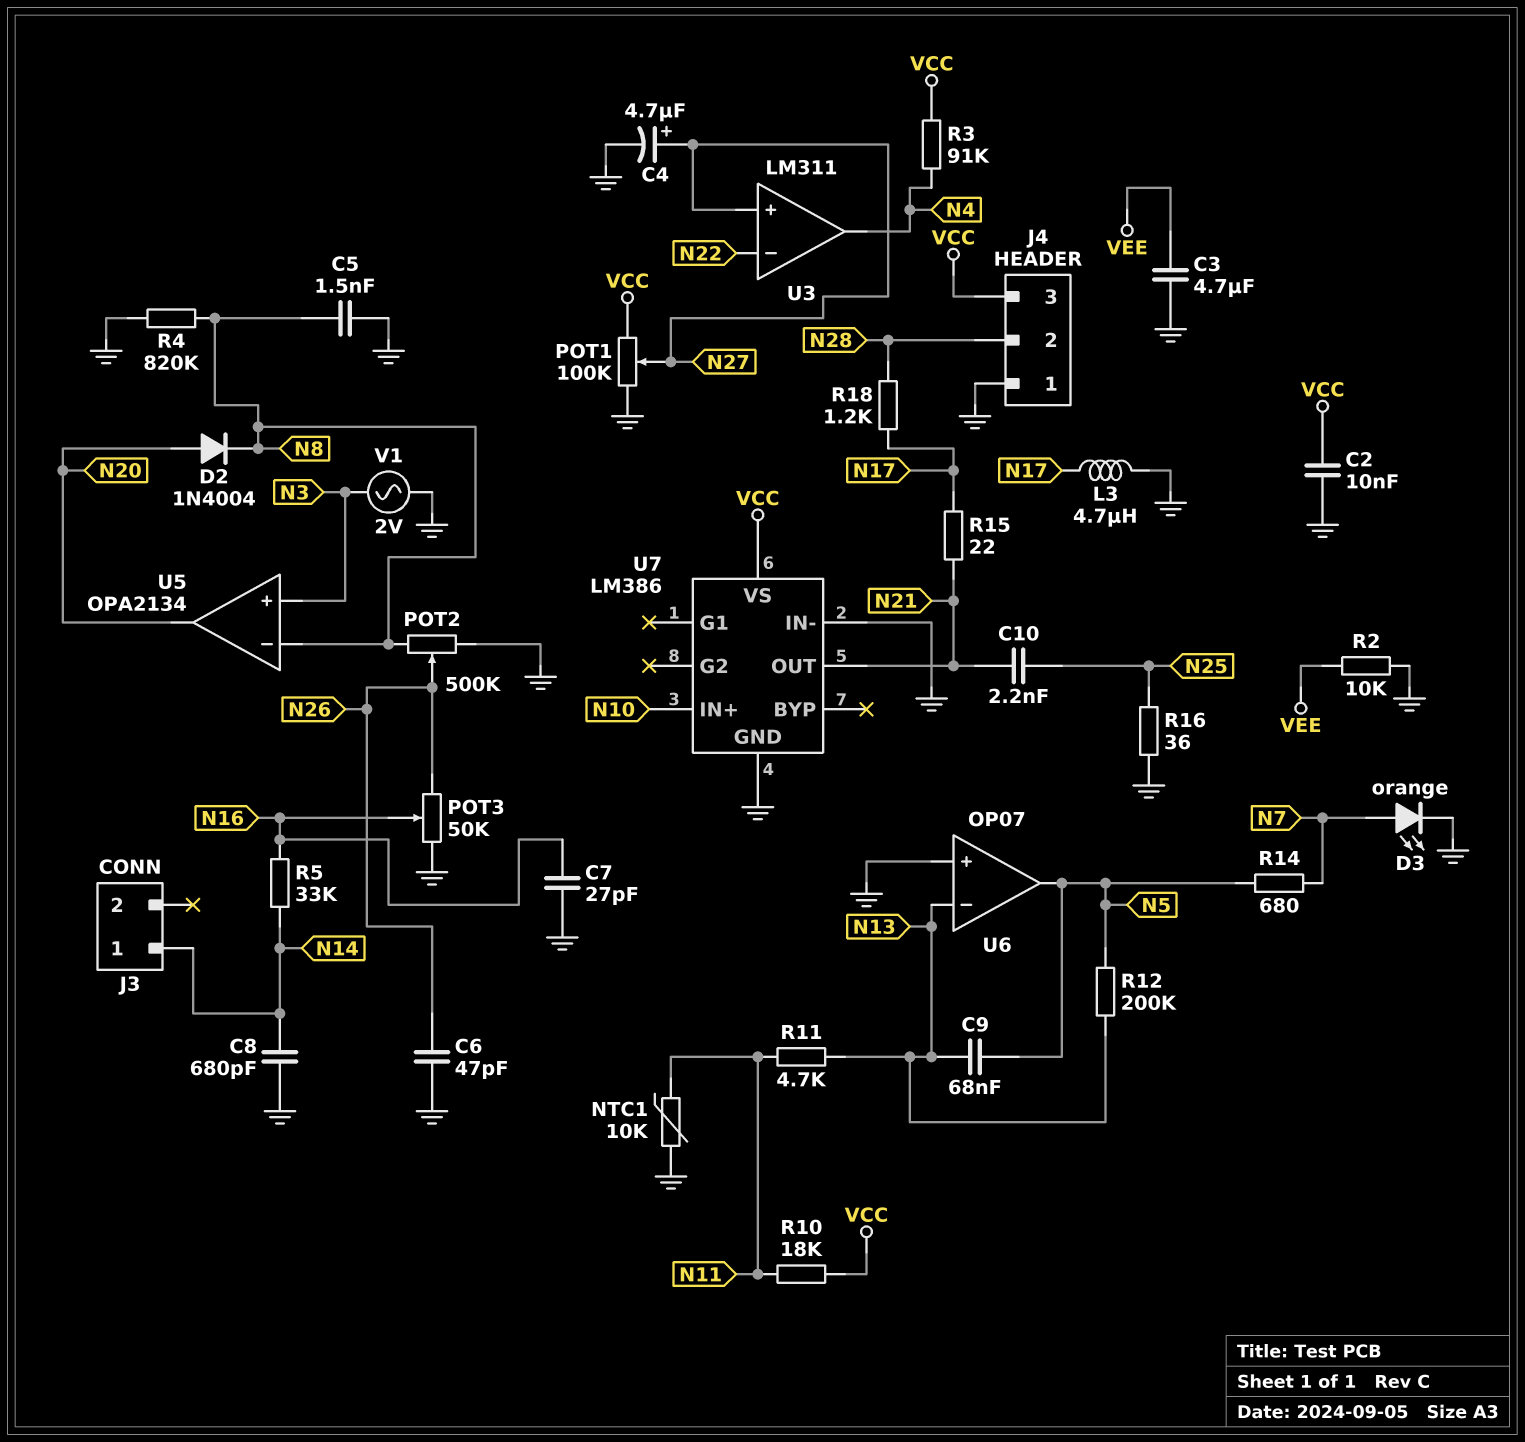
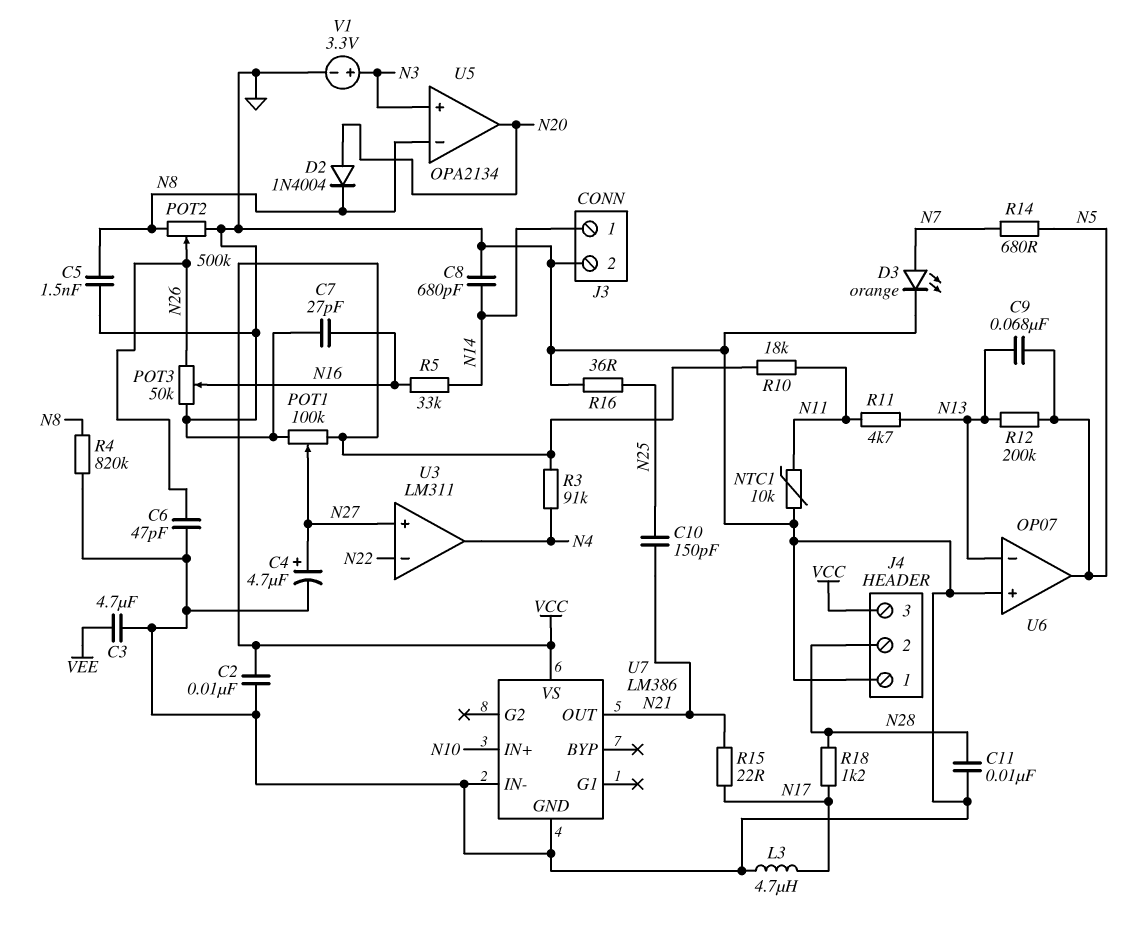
C10: 2.2nF (N21, N25) -> 150pF (N21, N25)
C11: none -> 10nF (GND, N28)
J3 pin 2: none -> GND
R2: 10k (GND, VEE) -> none
V1: AC 2V (GND, N3) -> 3.3V (plus N3, minus GND)

